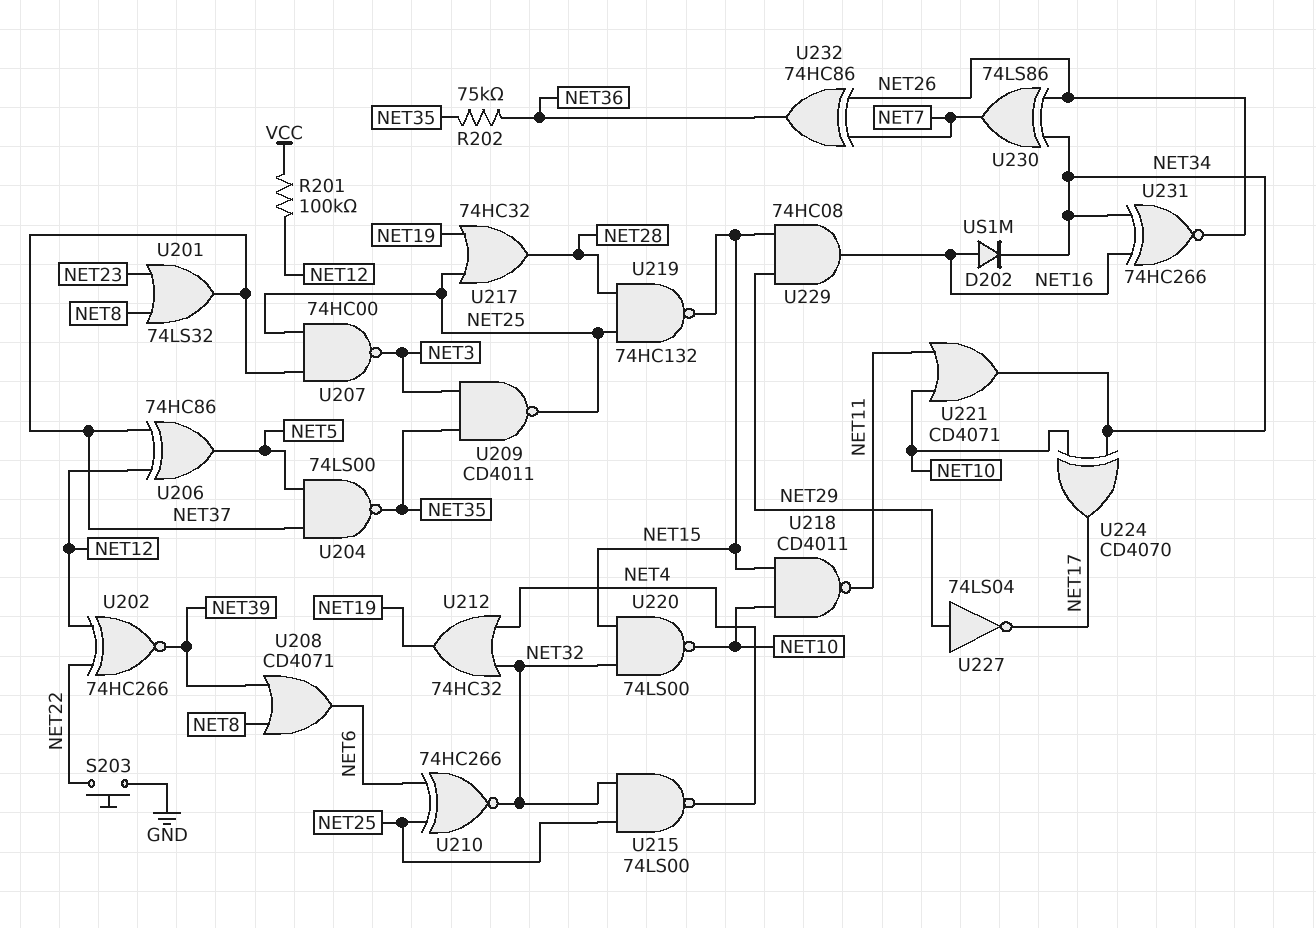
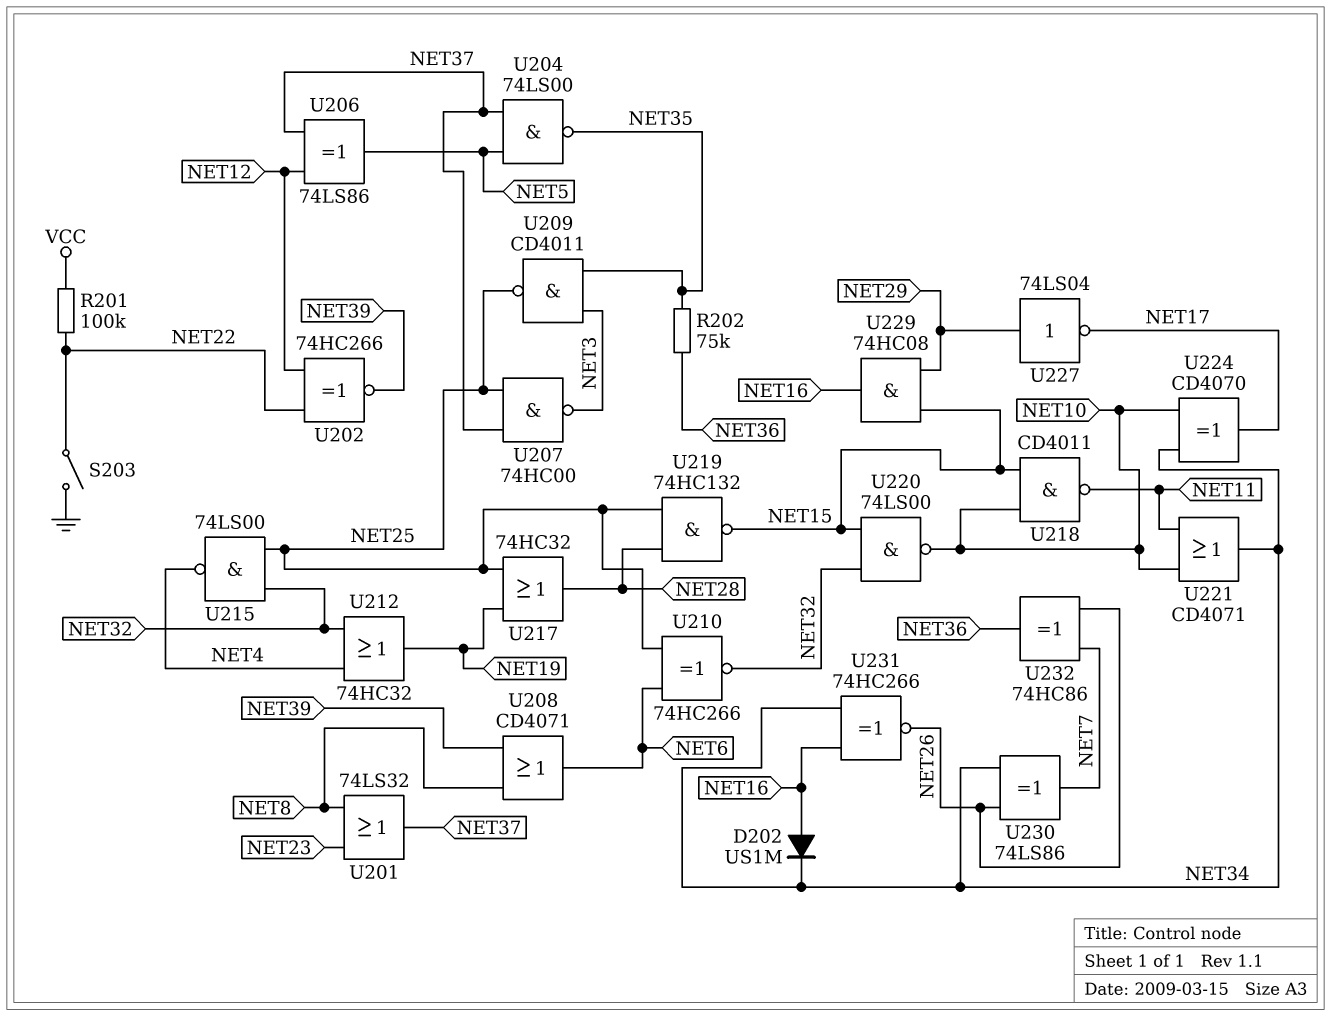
R201: 100k (NET12, VCC) -> 100k (NET22, VCC)
S203: button (GND, NET22) -> switch (GND, NET22)
U206: XOR 74HC86 (in NET12, in NET37, out NET5) -> XOR 74LS86 (in NET12, in NET37, out NET5)

